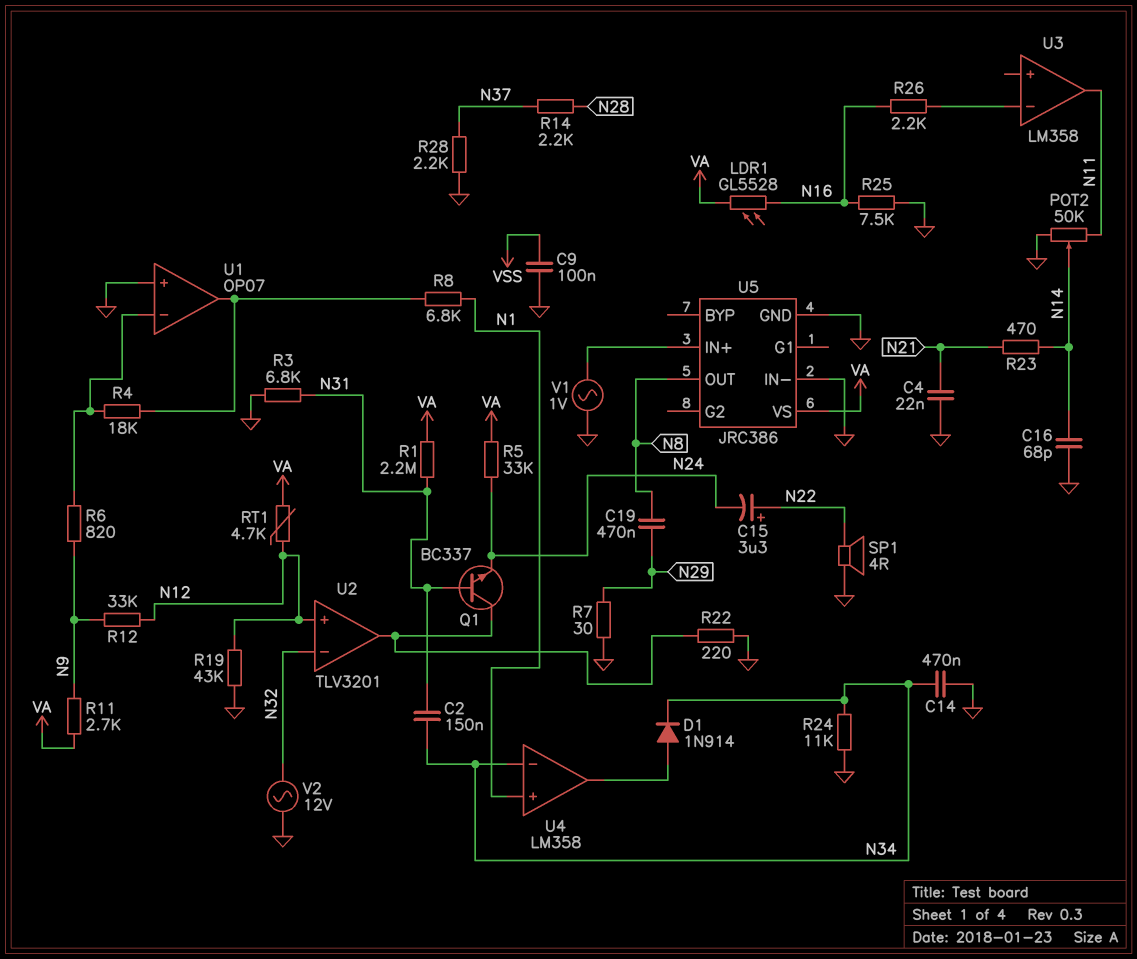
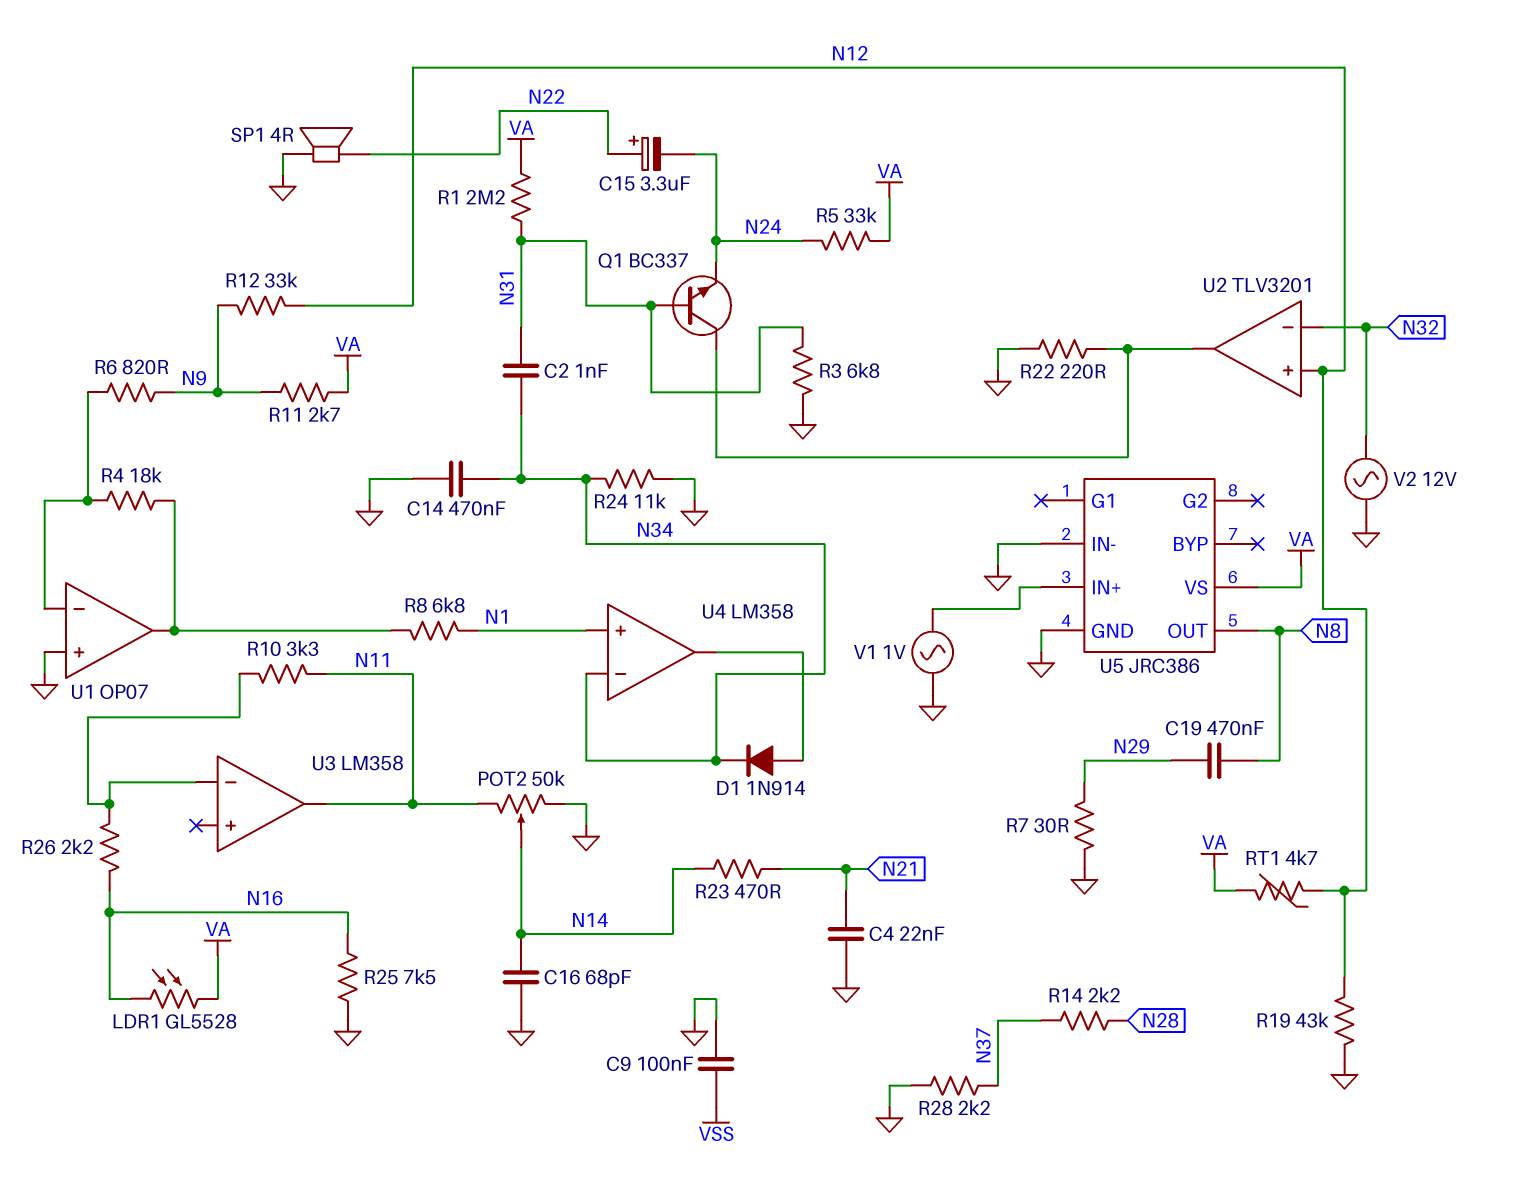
C2: 150nF (N31, N34) -> 1nF (N31, N34)
R10: none -> 3.3k (N11, U3/in-)

